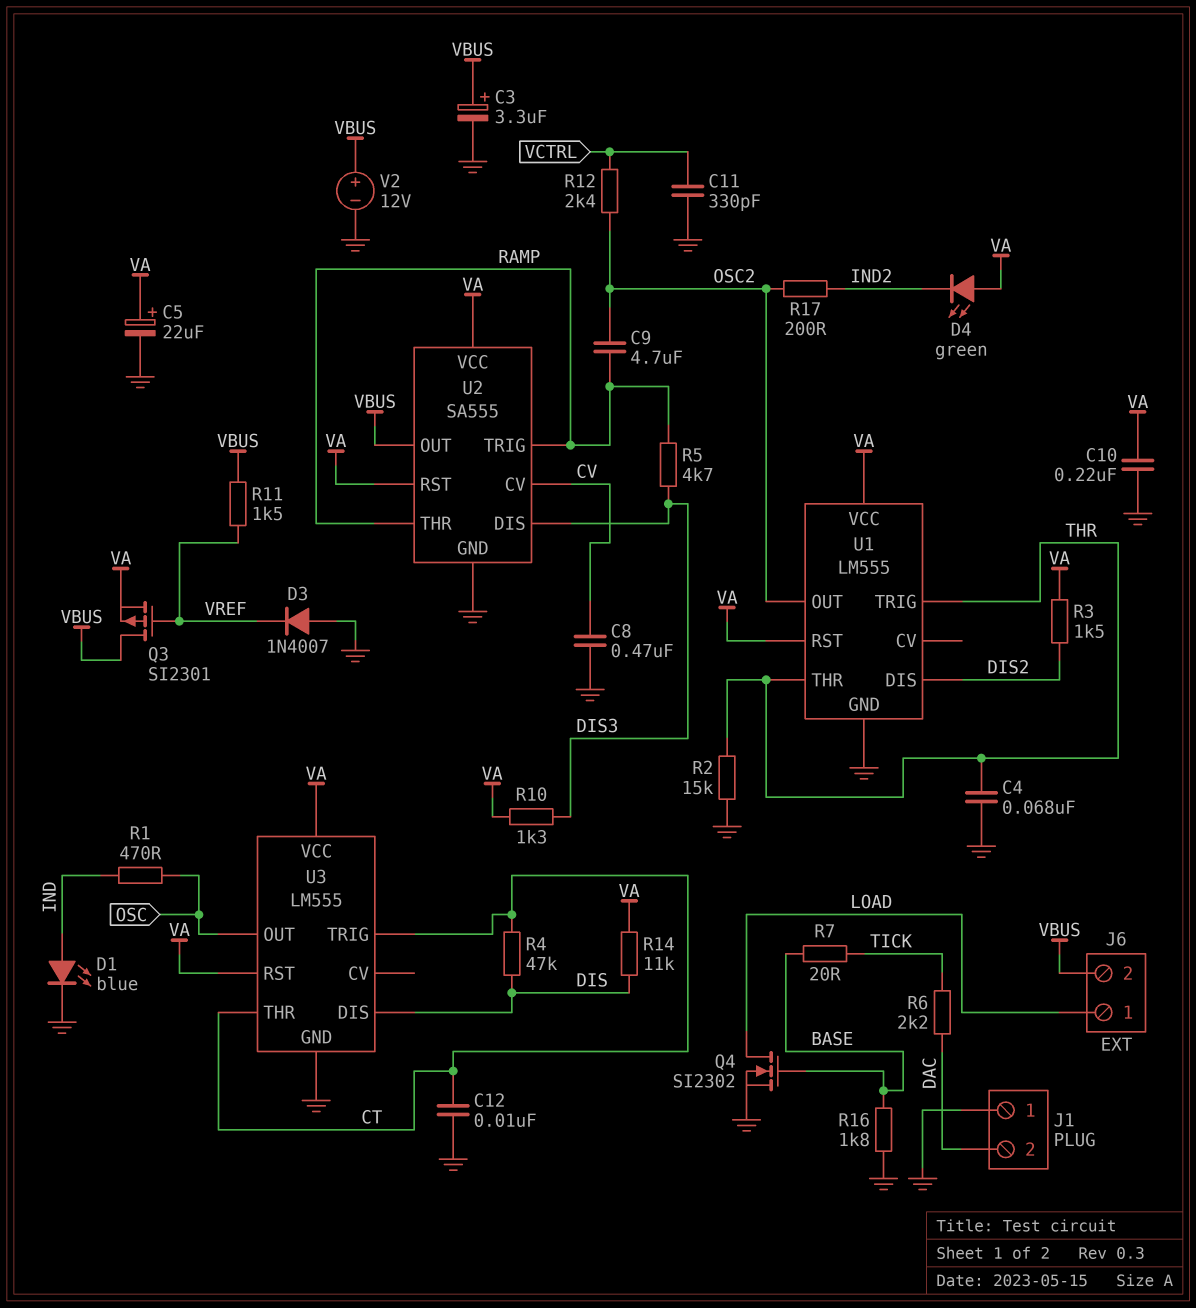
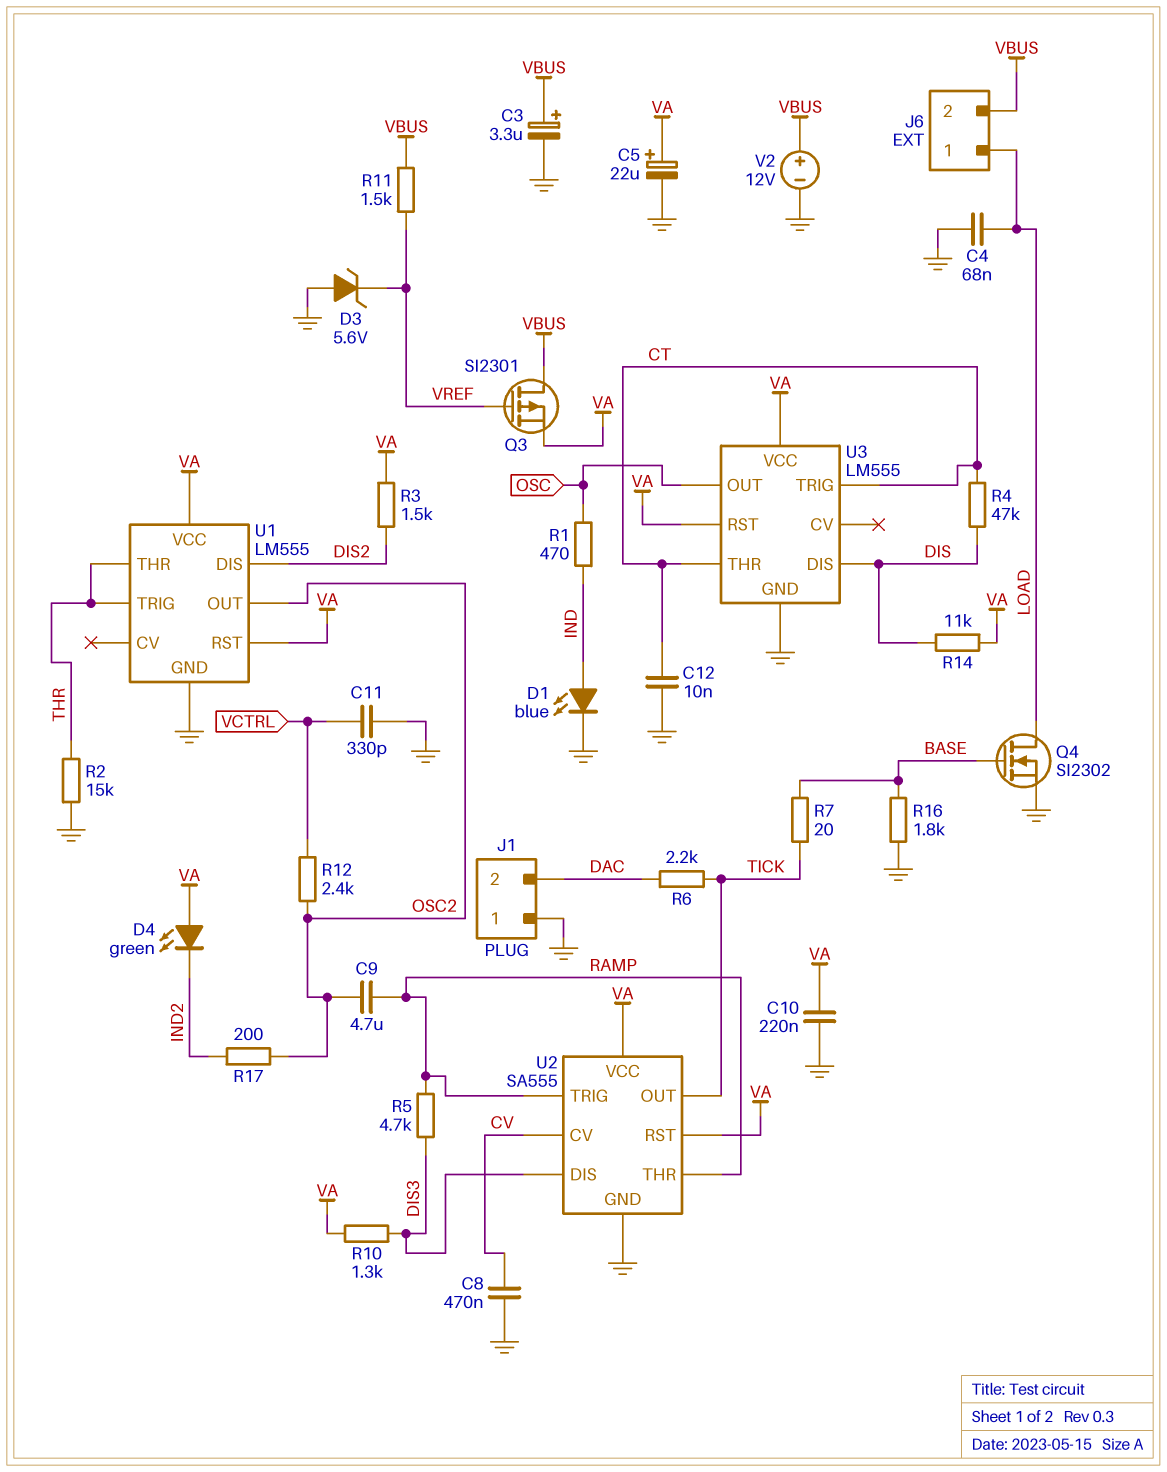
C4: 68nF (GND, THR) -> 68nF (GND, LOAD)
D3: diode 1N4007 (A GND, K VREF) -> zener 5.6V (A GND, K VREF)
U2 pin OUT: VBUS -> TICK

